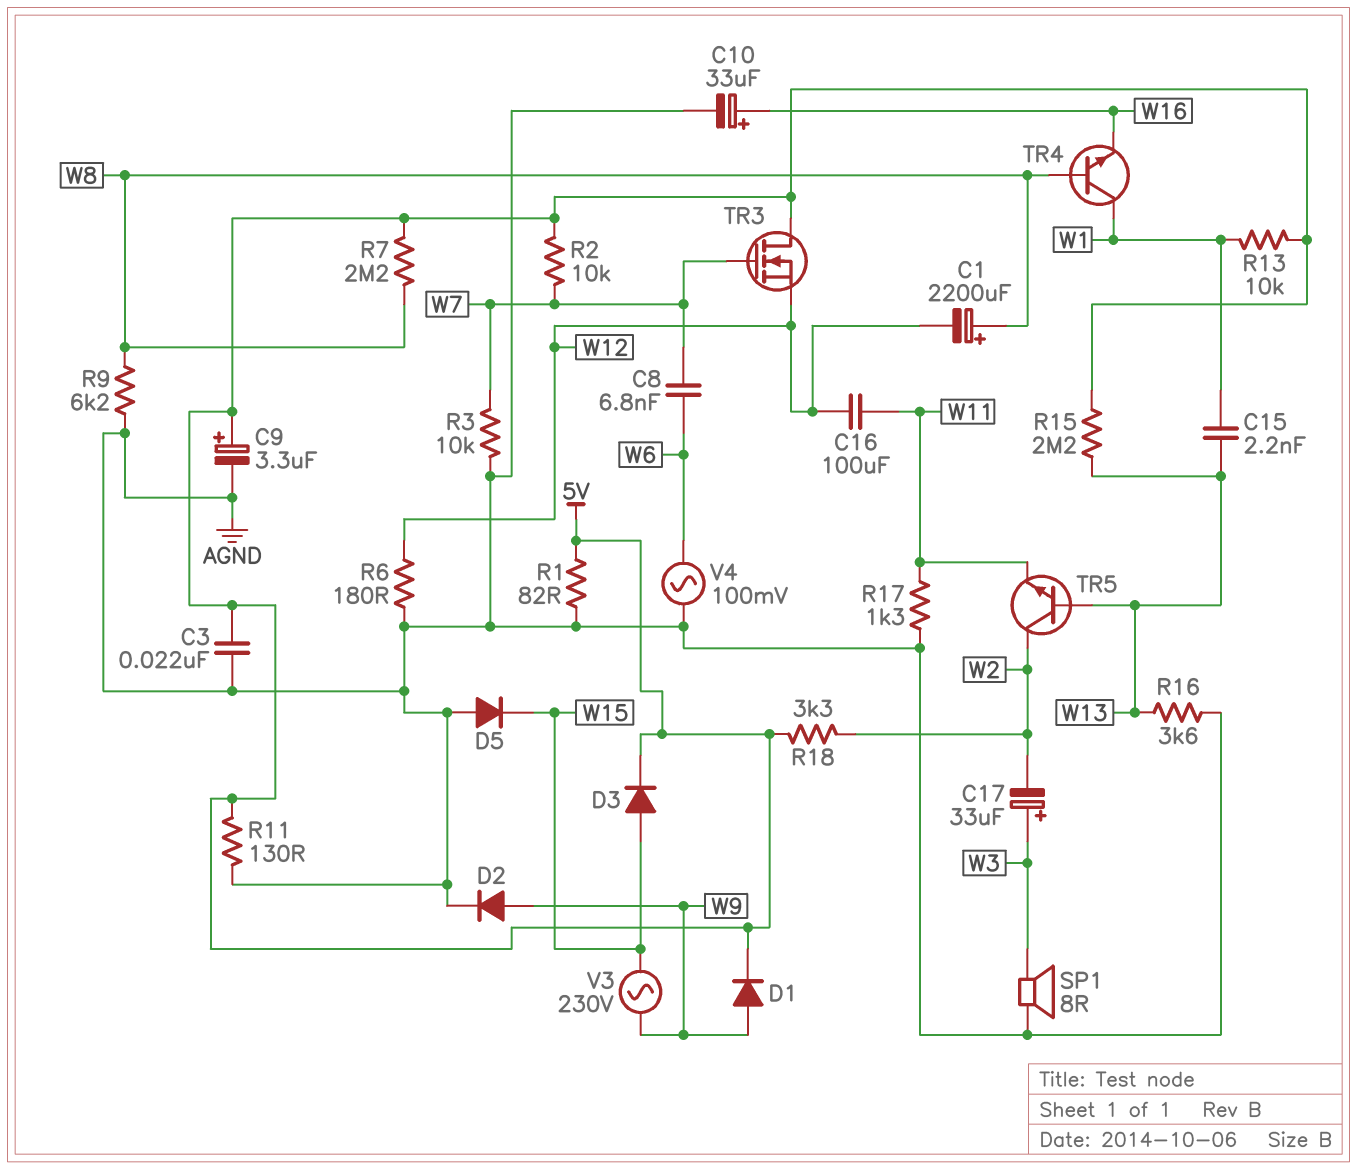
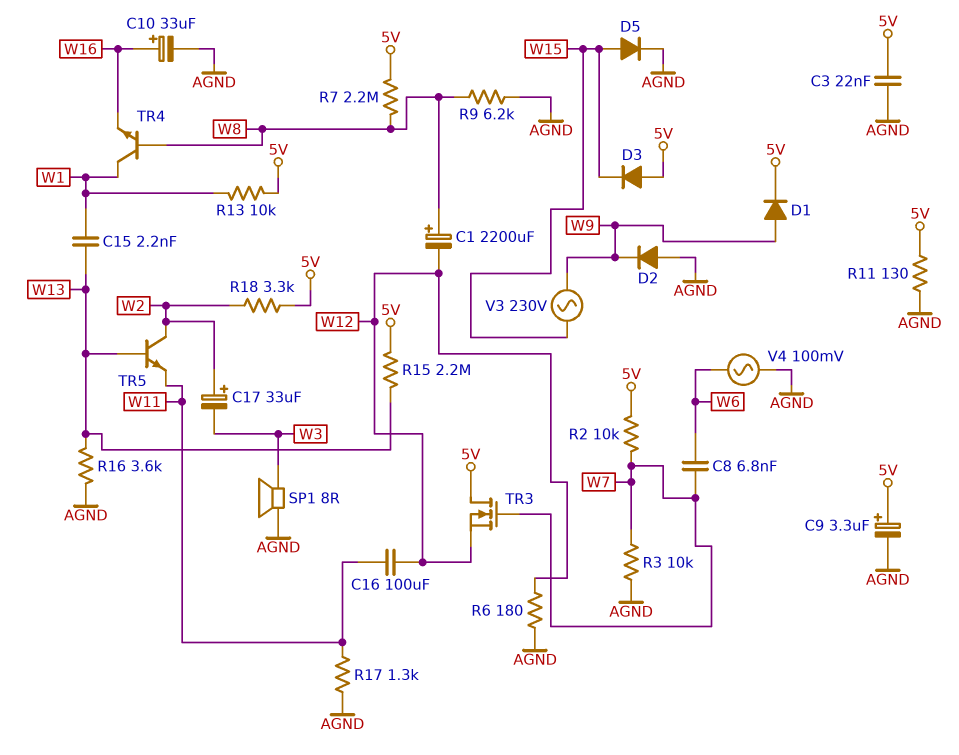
C17: 33uF (plus W3, minus W2) -> 33uF (plus W2, minus W3)
D2: diode (A W9, K AGND) -> diode (A AGND, K W9)
D3: diode (A W15, K 5V) -> diode (A 5V, K W15)
D5: diode (A AGND, K W15) -> diode (A W15, K AGND)
R1: 82 (5V, AGND) -> none

